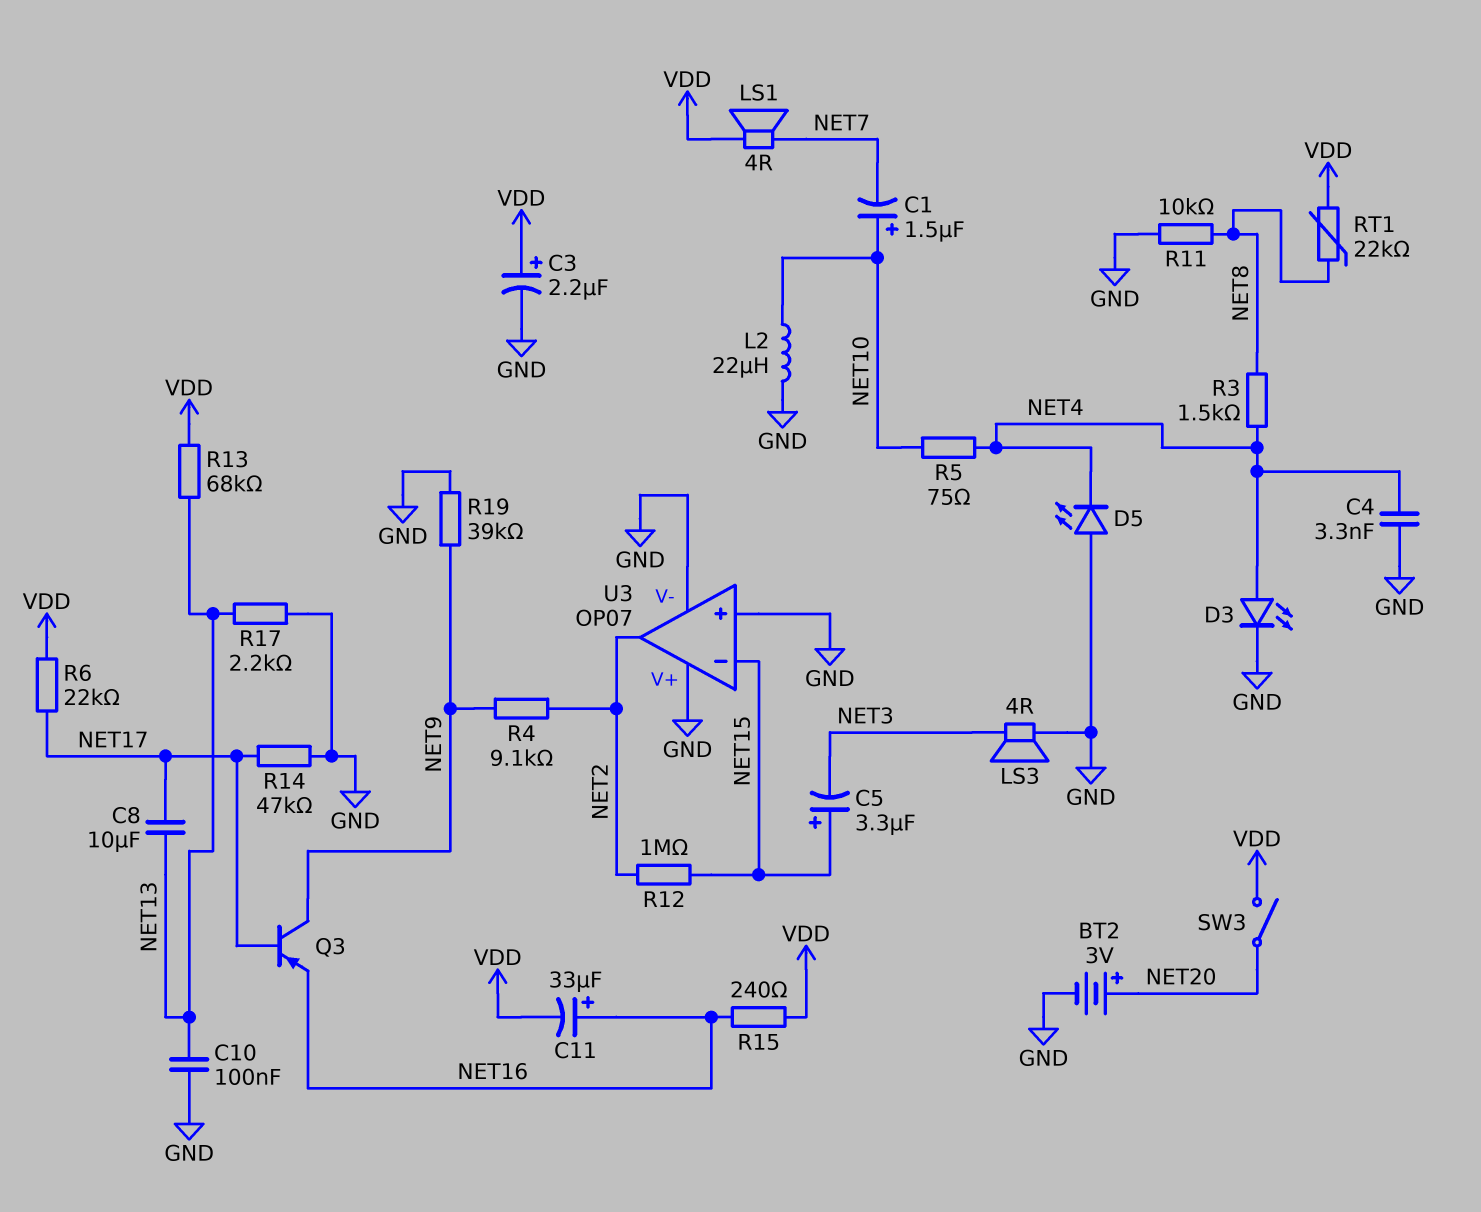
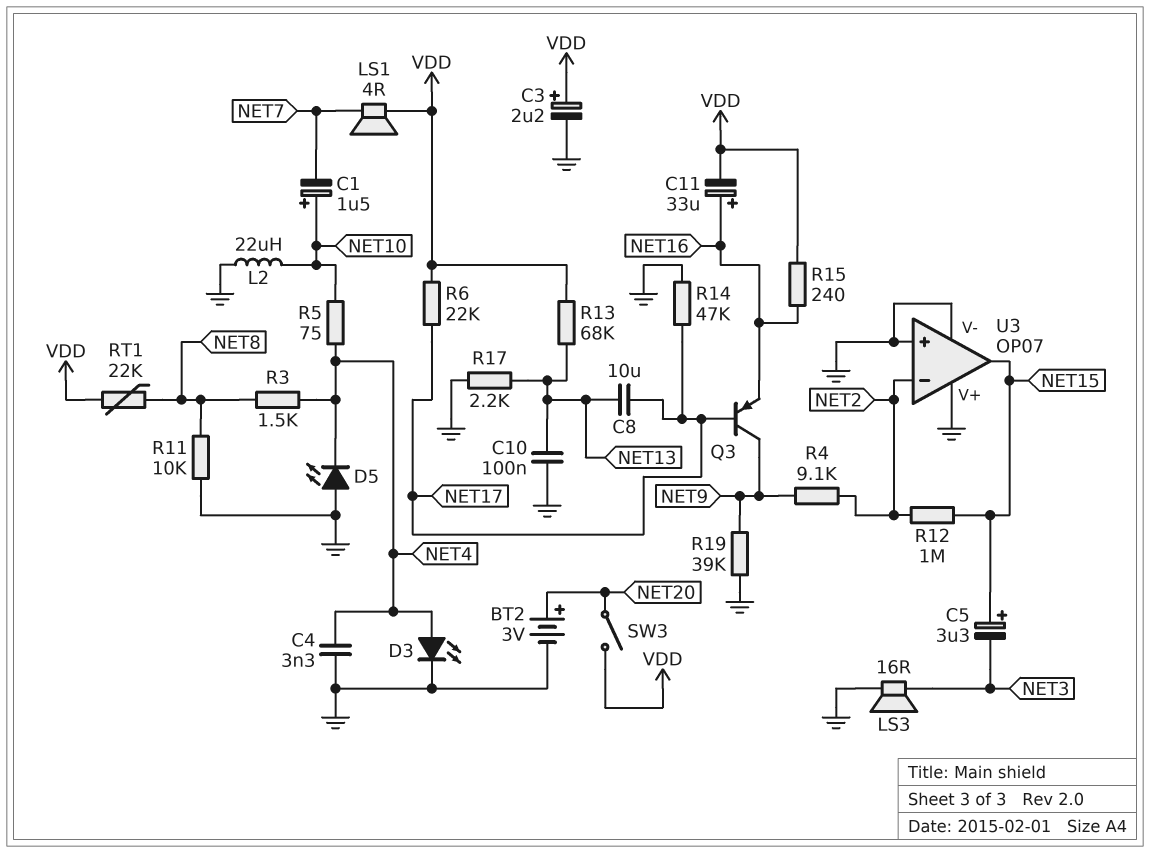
LS3: speaker 4R (GND, NET3) -> speaker 16R (GND, NET3)
U3 pin in-: NET15 -> NET2
U3 pin out: NET2 -> NET15

